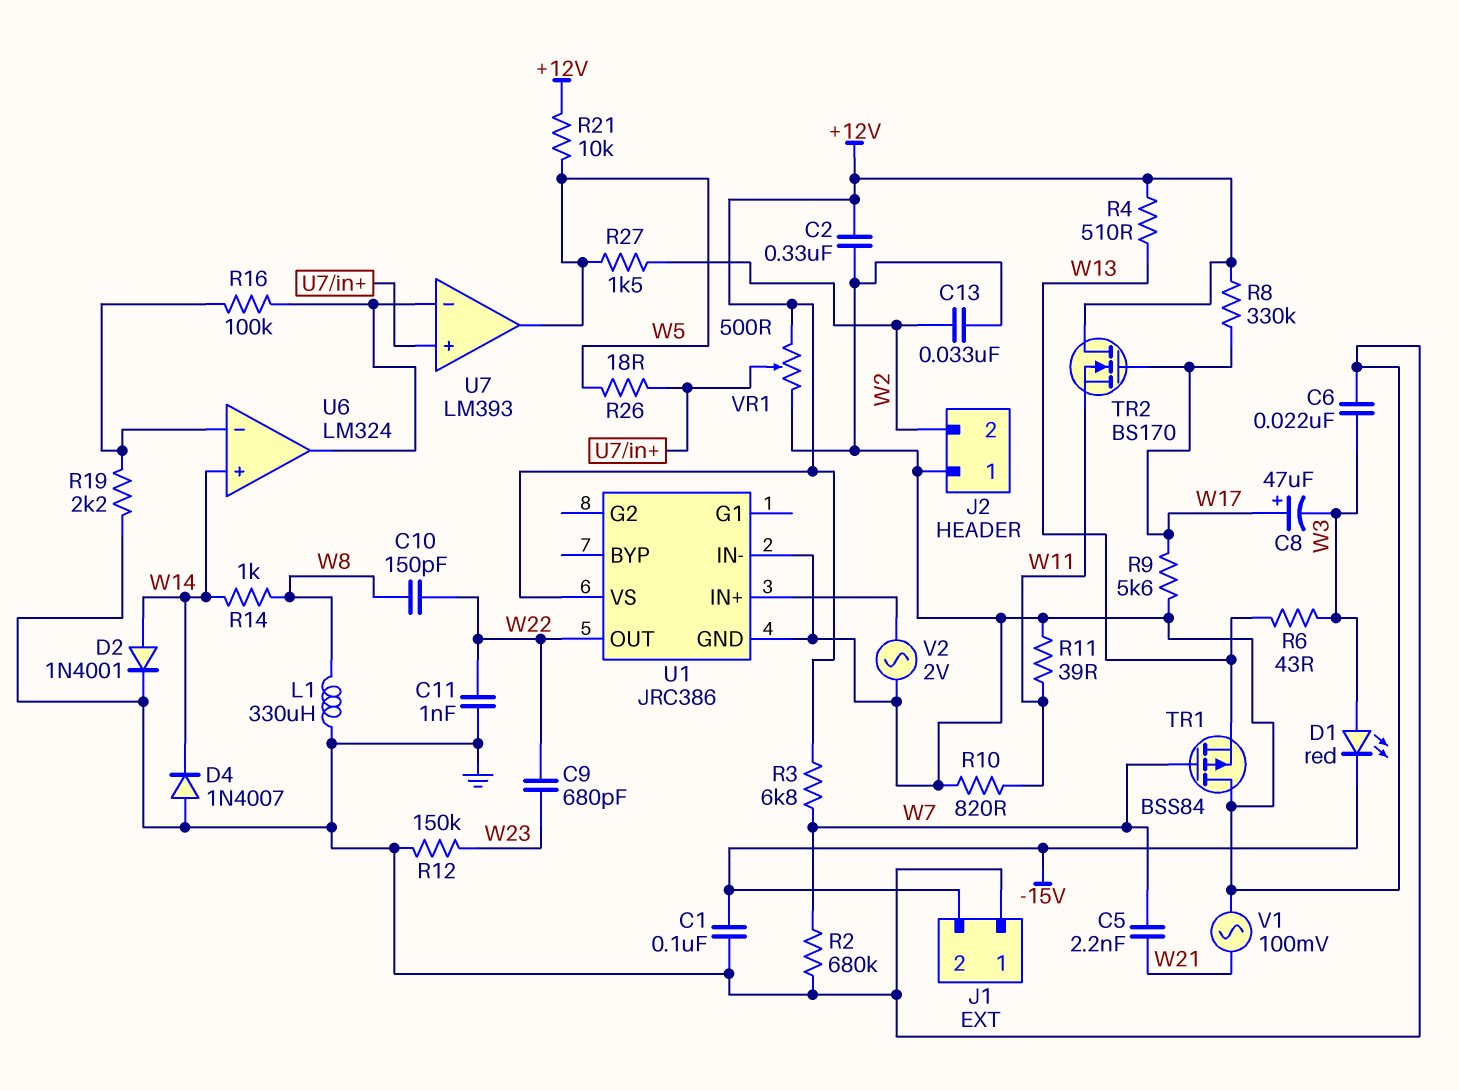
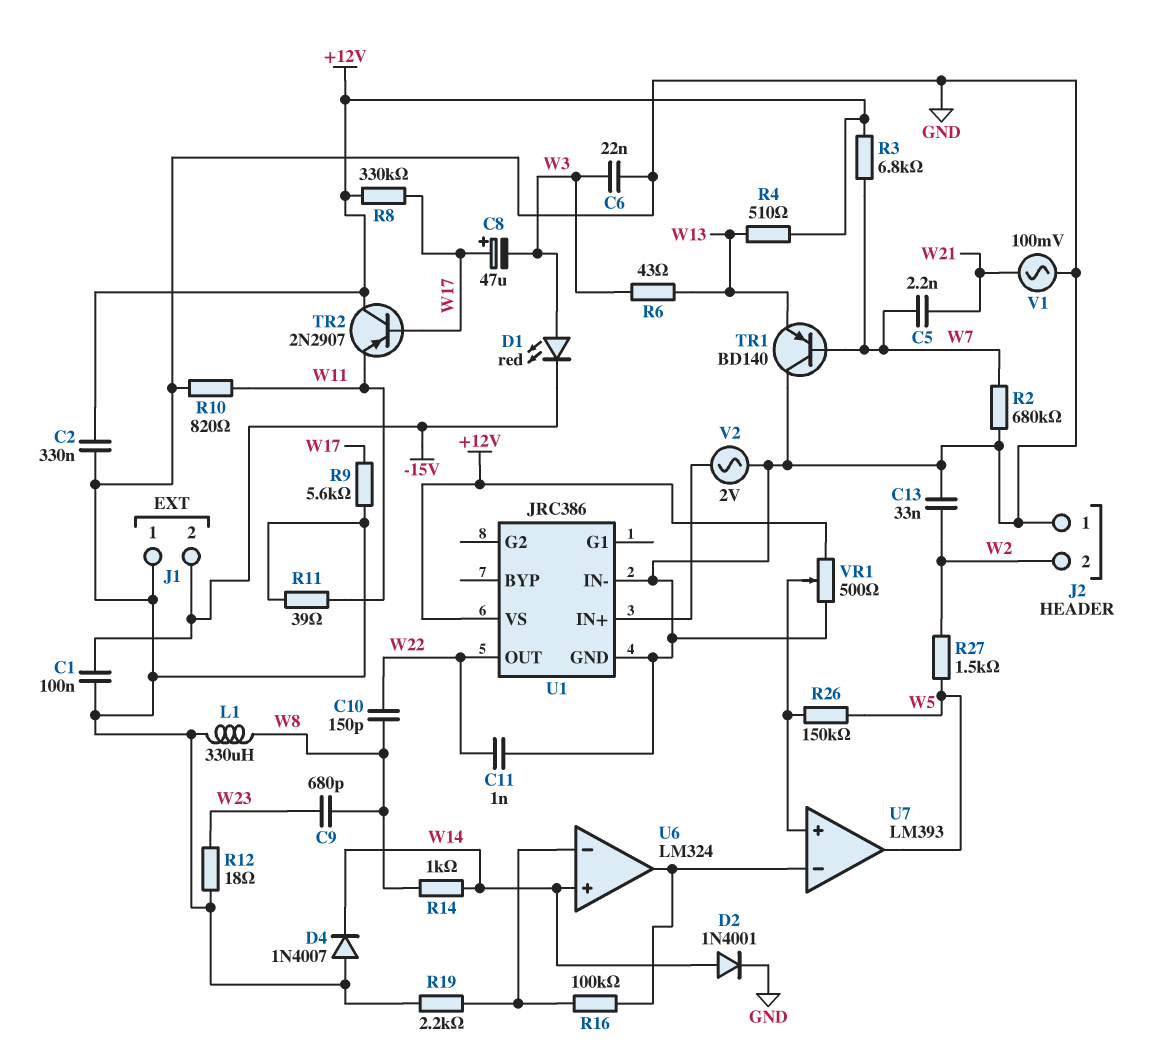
C9: 680pF (W22, W23) -> 680pF (W8, W23)
R12: 150k (GND, W23) -> 18 (GND, W23)
R21: 10k (+12V, W5) -> none
R26: 18 (U7/in+, W5) -> 150k (U7/in+, W5)
TR1: PMOS BSS84 (G W7, D GND, S W13) -> PNP BD140 (B W7, C GND, E W13)
TR2: NMOS BS170 (G W17, D +12V, S W11) -> PNP 2N2907 (B W17, C +12V, E W11)

